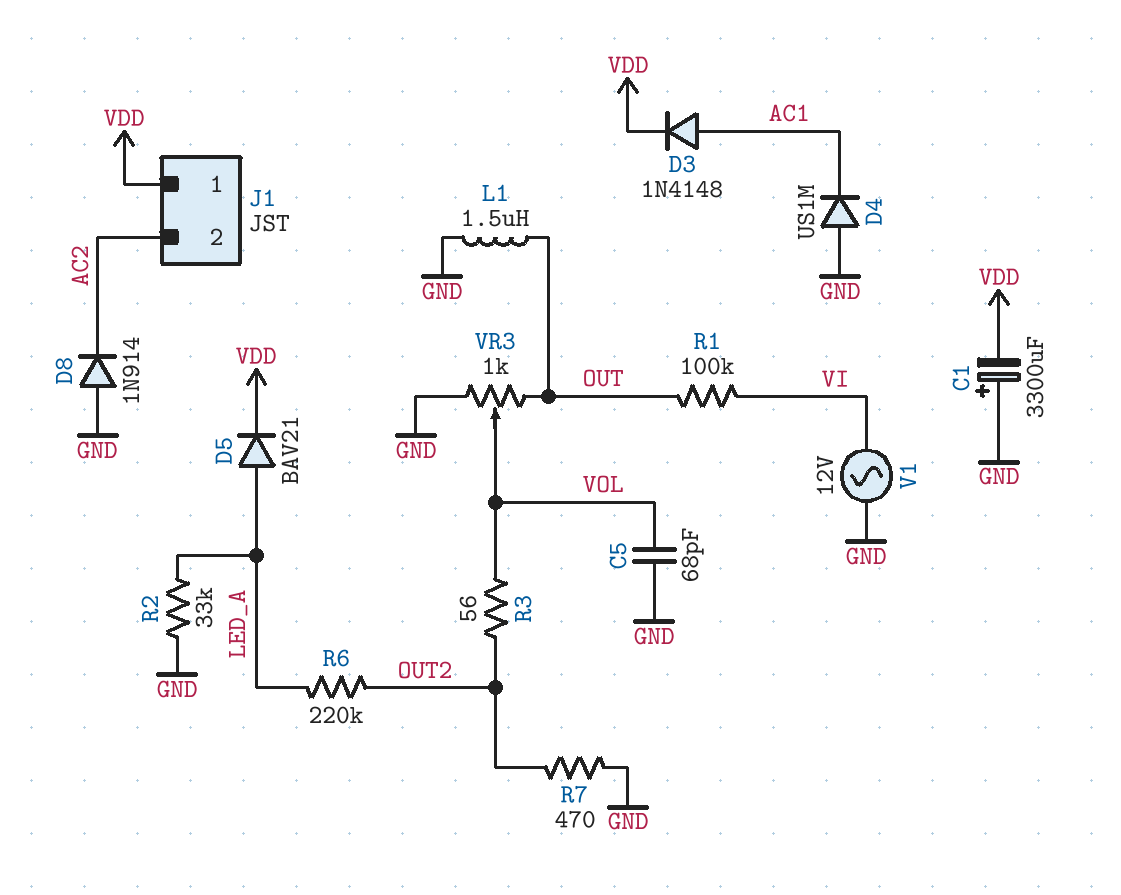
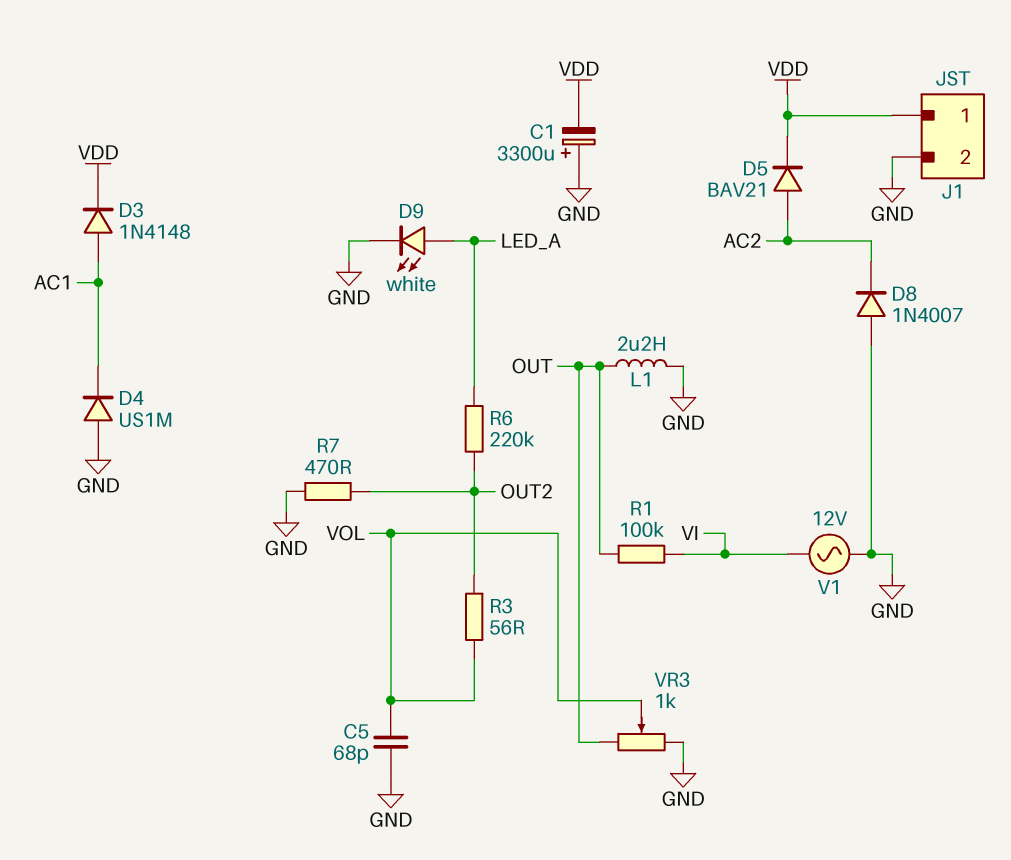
D5: diode BAV21 (A LED_A, K VDD) -> diode BAV21 (A AC2, K VDD)
D8: diode 1N914 (A GND, K AC2) -> diode 1N4007 (A GND, K AC2)
D9: none -> LED white (A LED_A, K GND)
J1 pin 2: AC2 -> GND
L1: 1.5uH (GND, OUT) -> 2.2uH (GND, OUT)
R2: 33k (GND, LED_A) -> none

